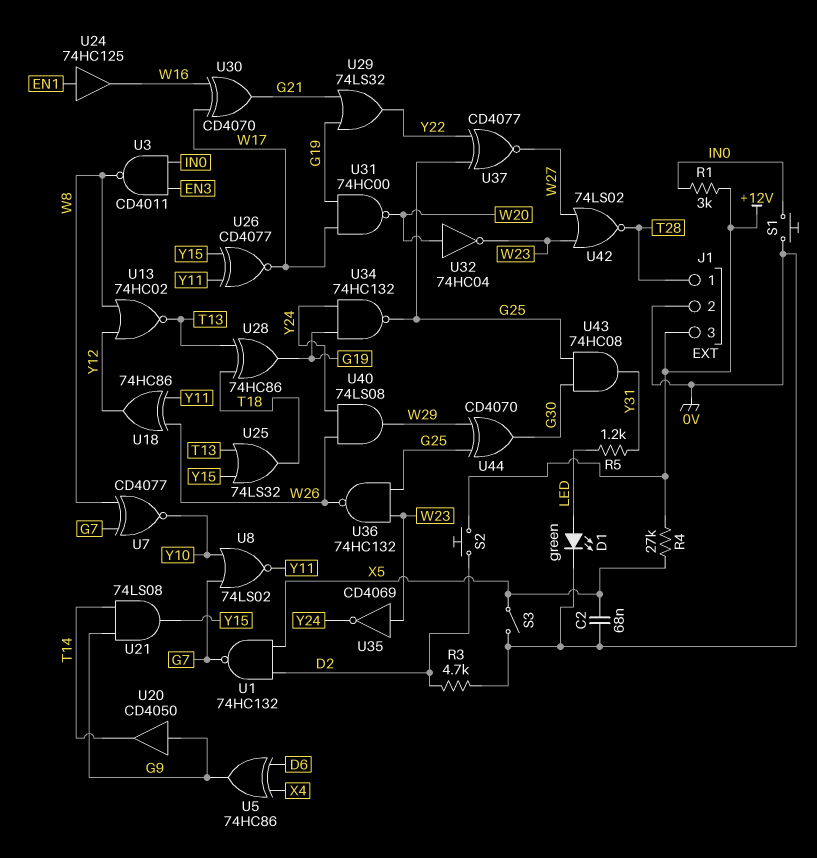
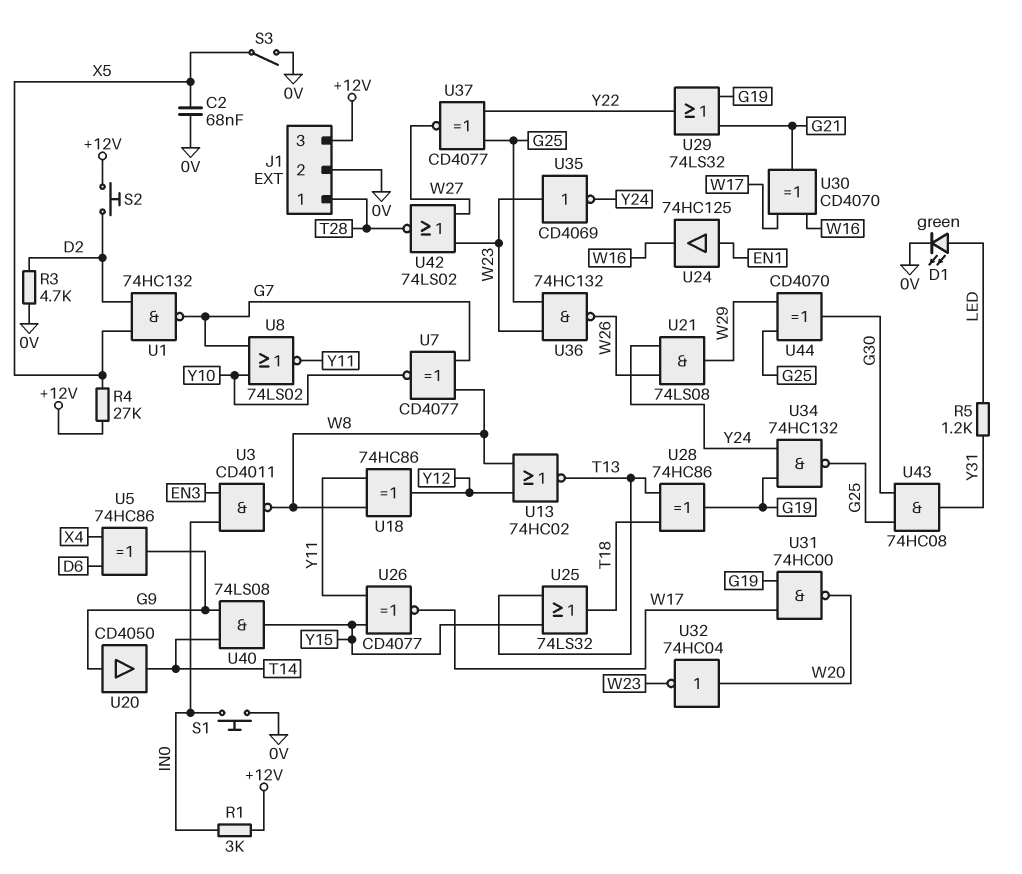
U18: XOR 74HC86 (in W26, in Y11, out Y12) -> XOR 74HC86 (in W8, in Y11, out Y12)
U21: AND 74LS08 (in G9, in T14, out Y15) -> AND 74LS08 (in W26, in Y24, out W29)
U40: AND 74LS08 (in W26, in Y24, out W29) -> AND 74LS08 (in G9, in T14, out Y15)

